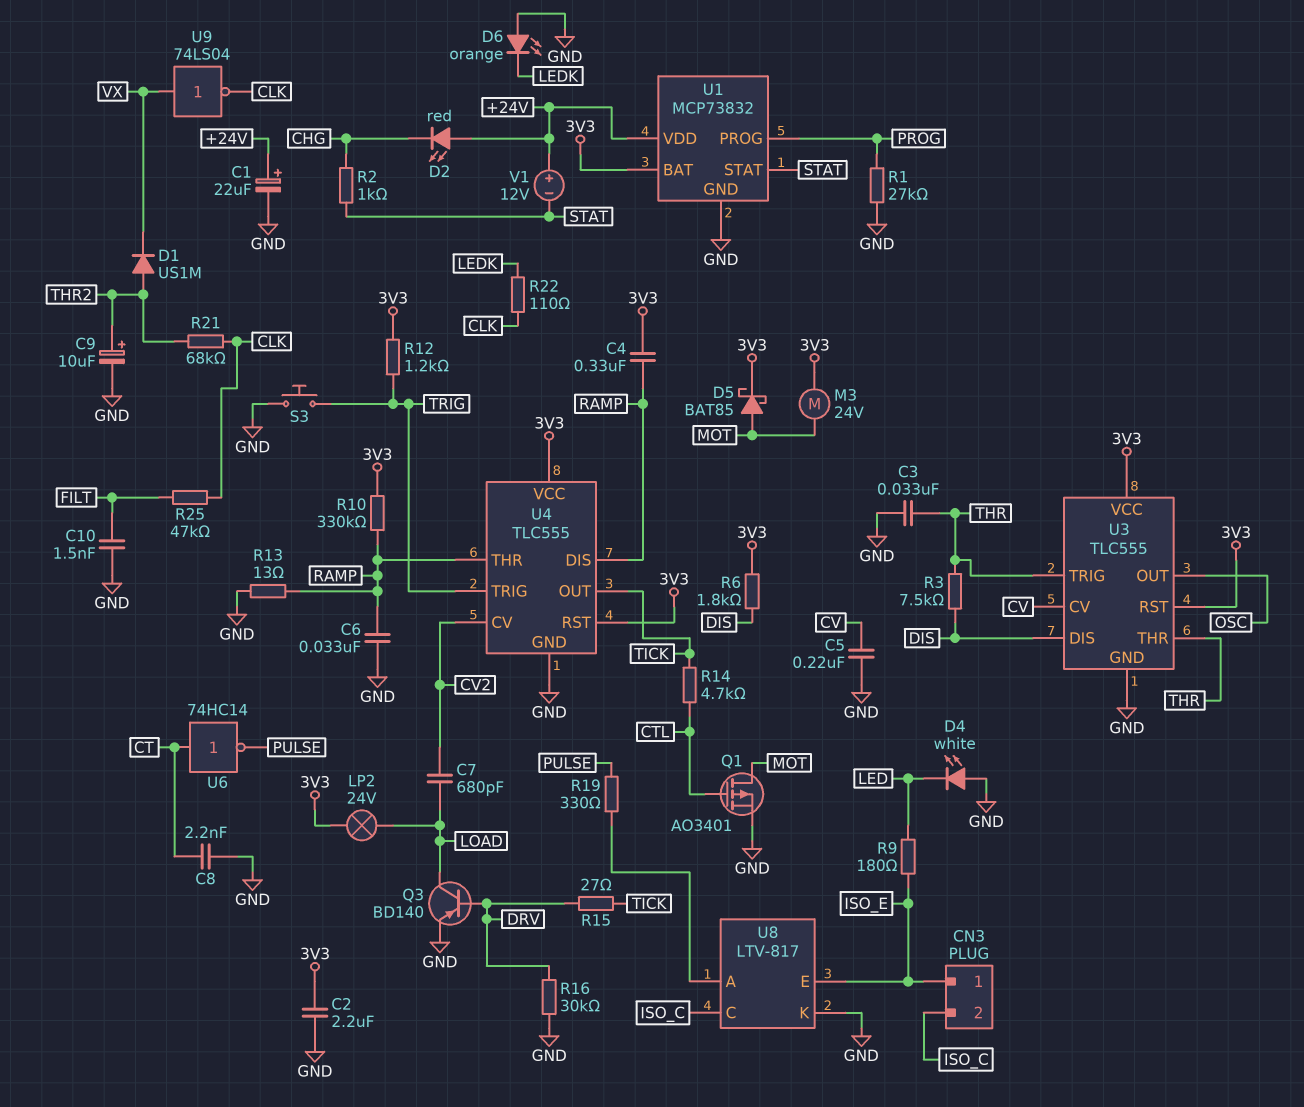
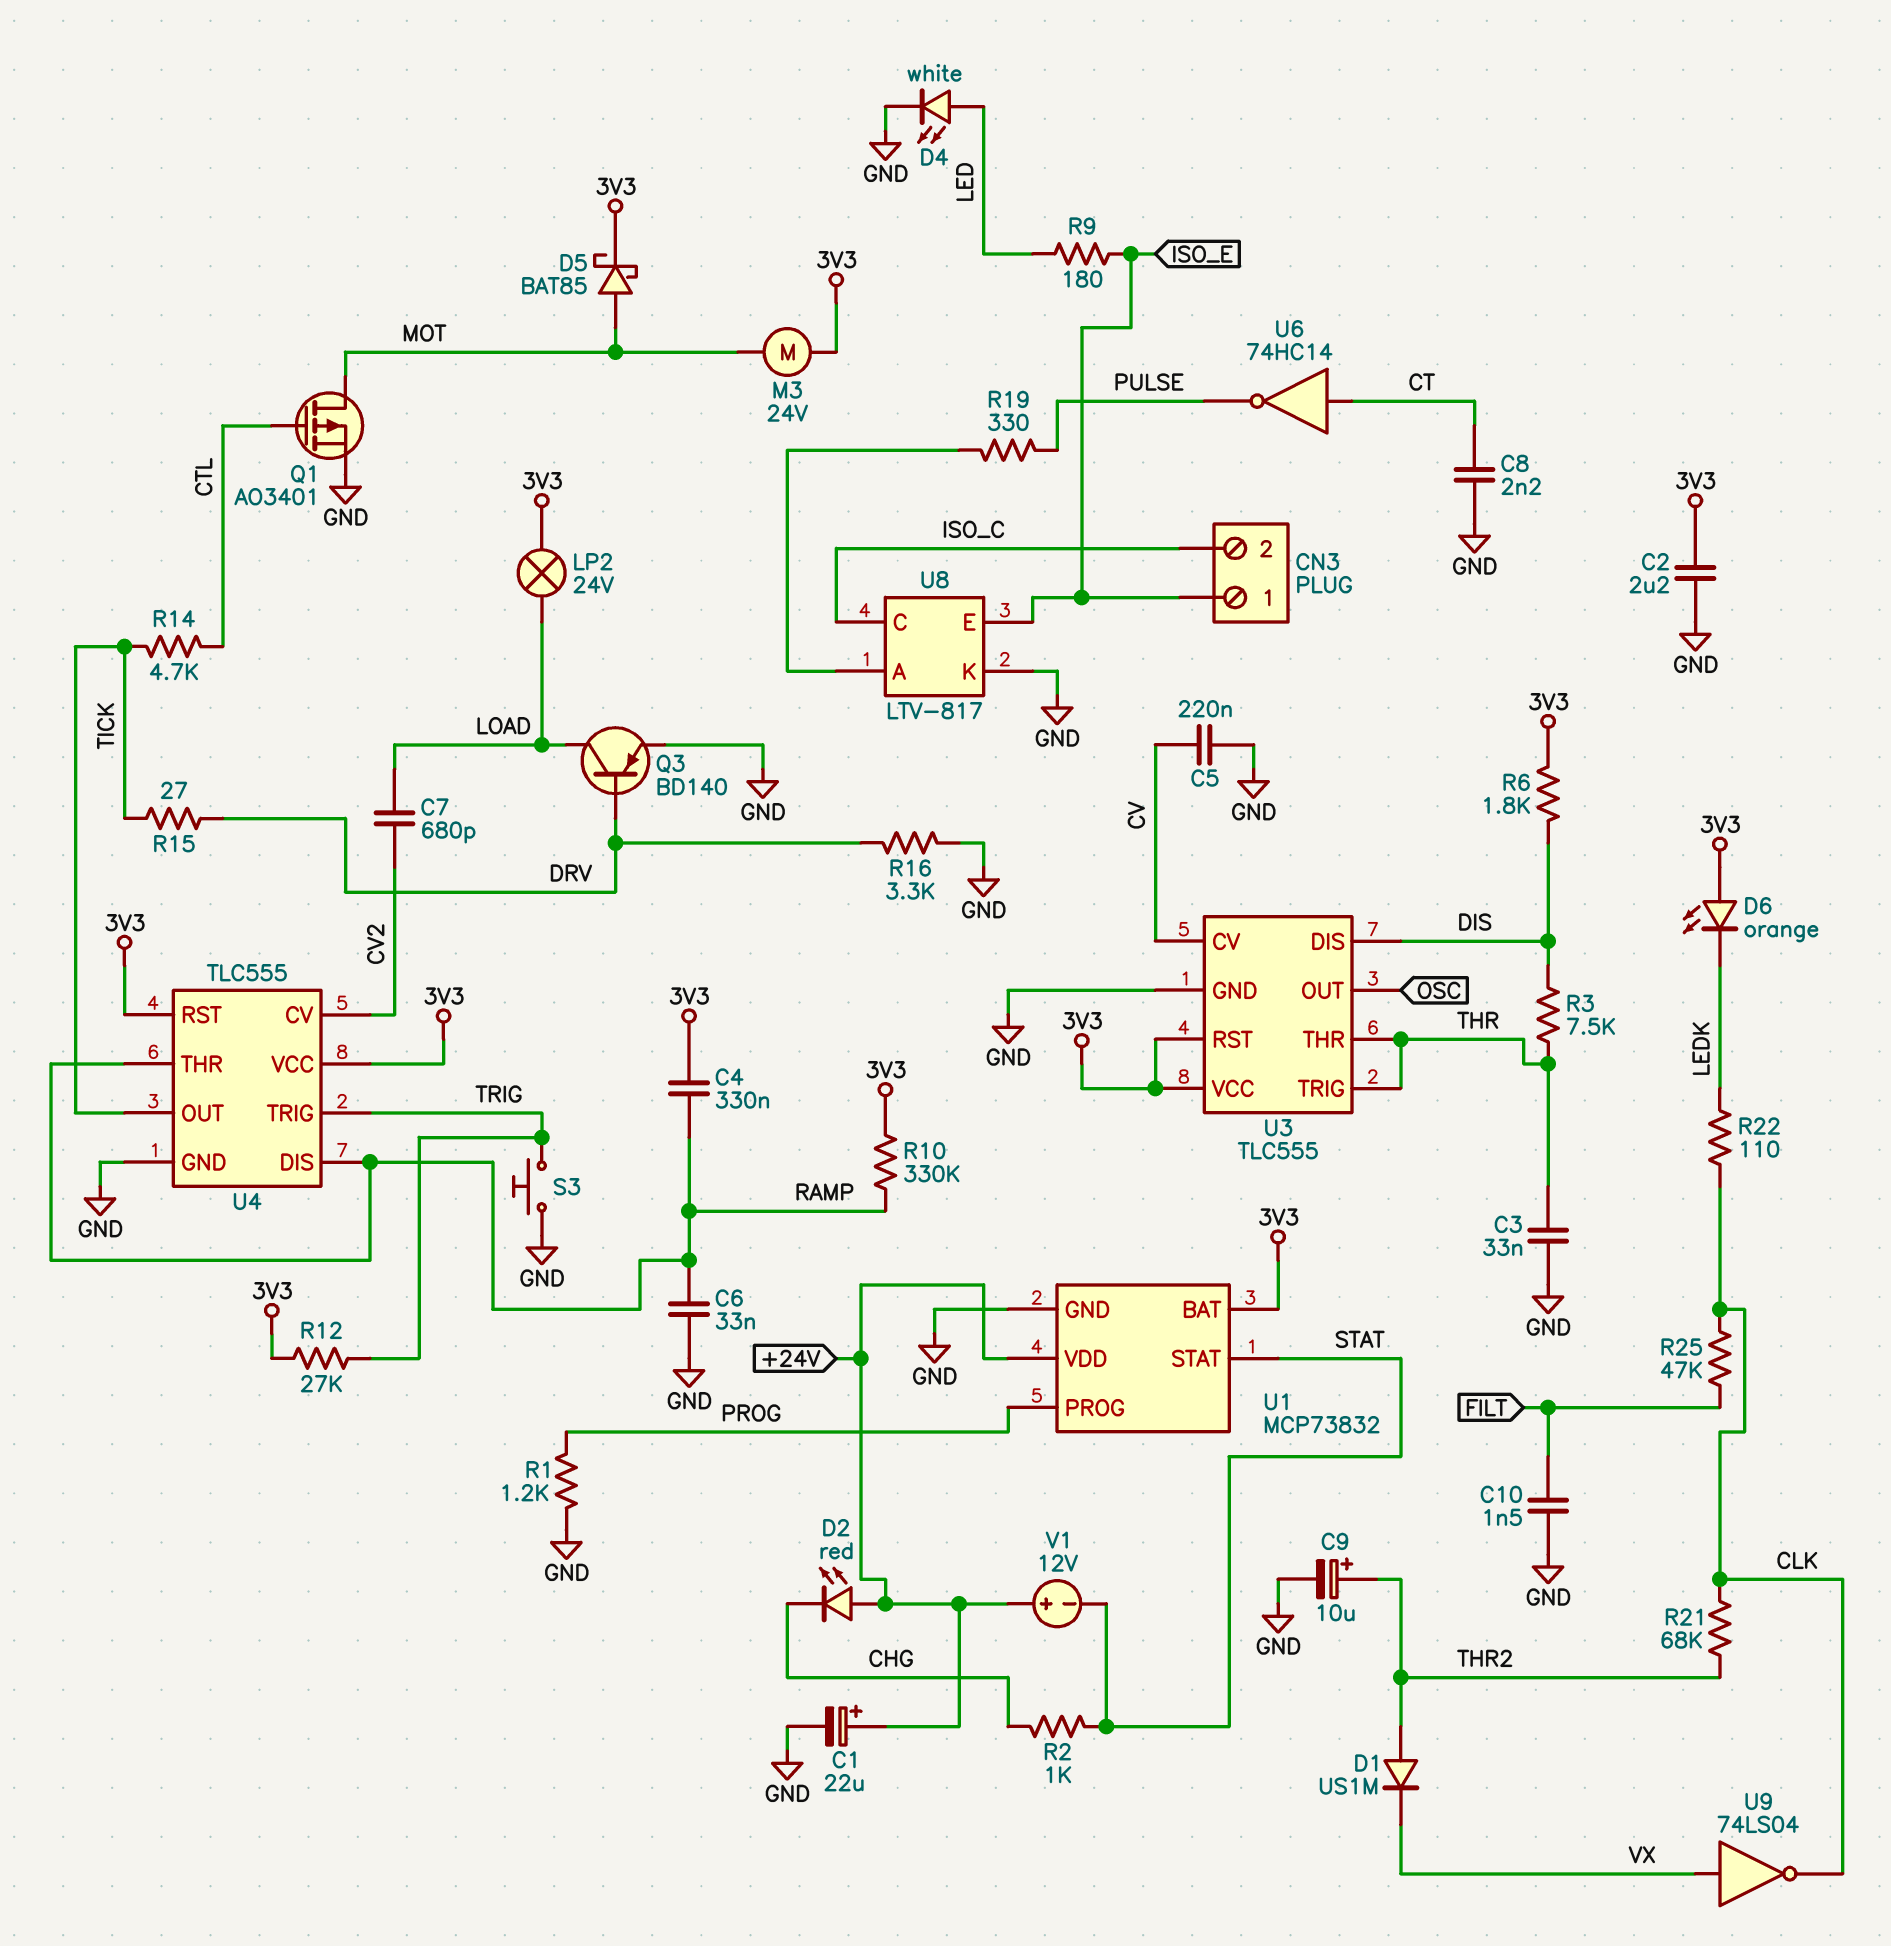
D4: LED white (A GND, K LED) -> LED white (A LED, K GND)
D6: LED orange (A GND, K LEDK) -> LED orange (A 3V3, K LEDK)
R1: 27k (GND, PROG) -> 1.2k (GND, PROG)
R12: 1.2k (3V3, TRIG) -> 27k (3V3, TRIG)
R13: 13 (GND, RAMP) -> none
R16: 30k (DRV, GND) -> 3.3k (DRV, GND)

